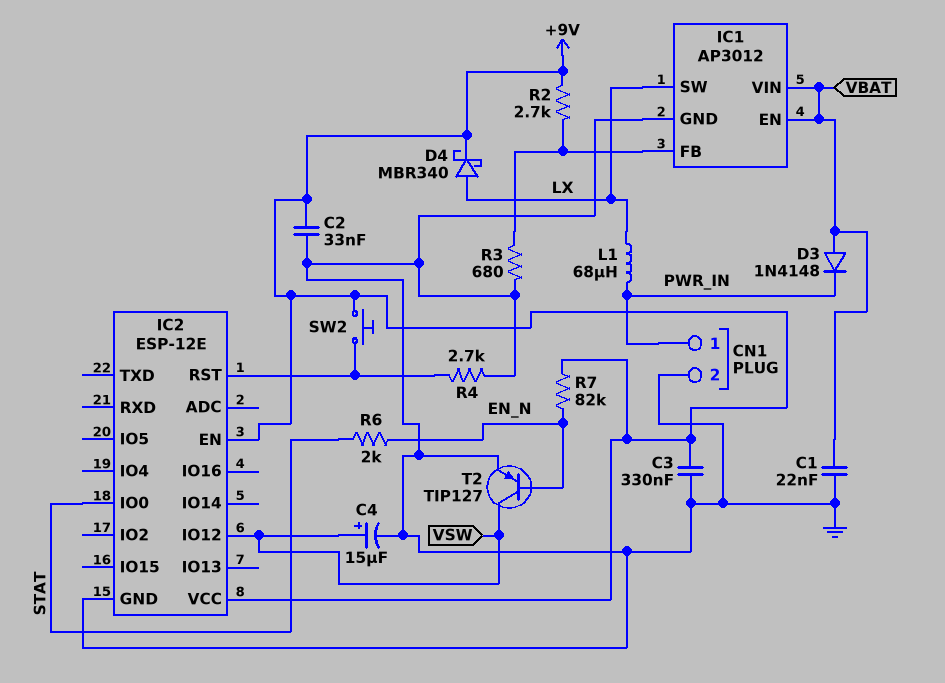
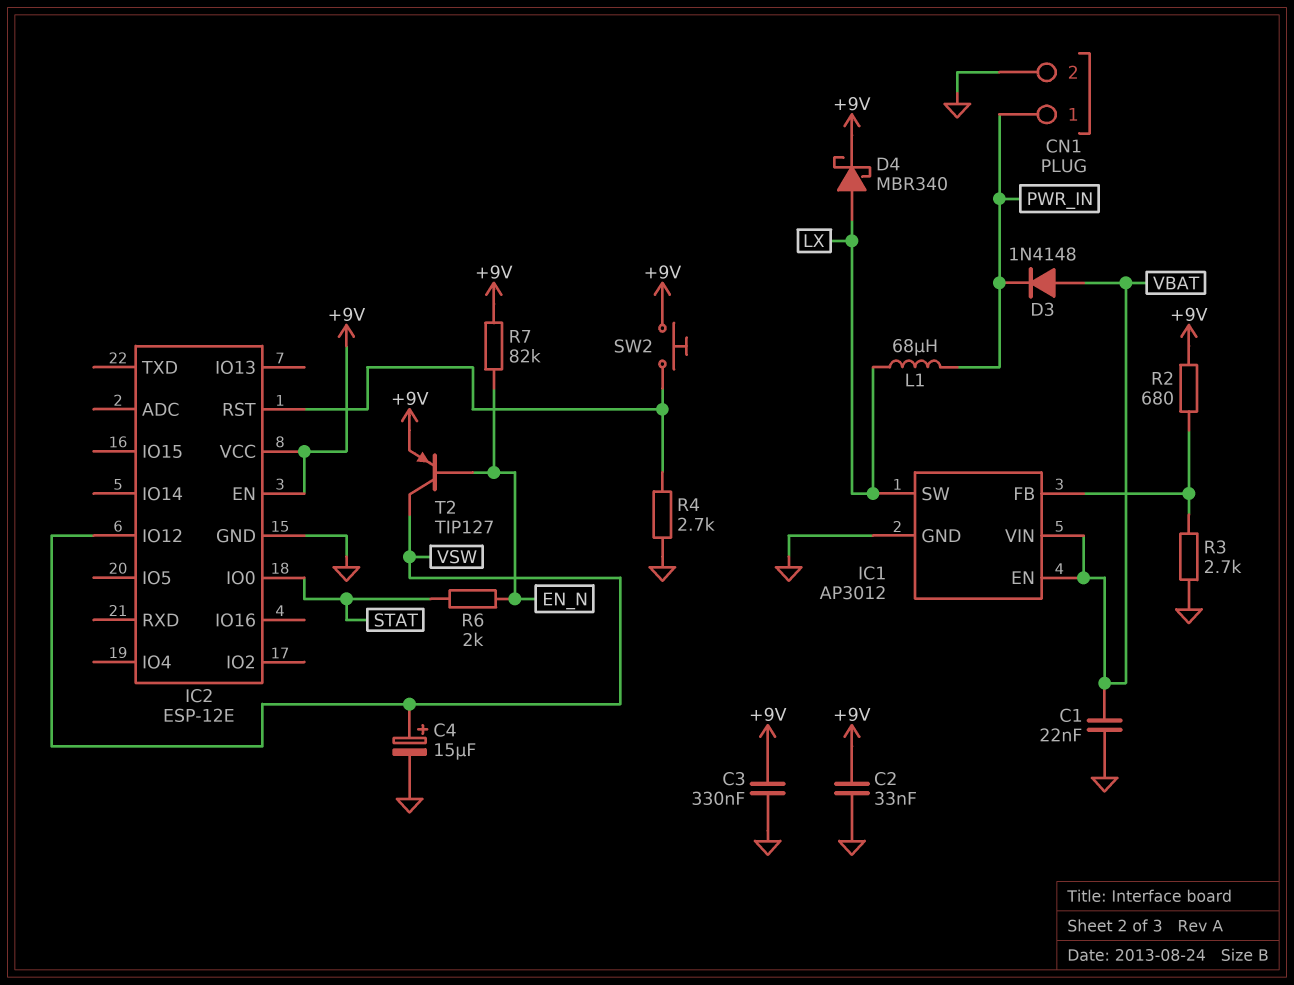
R2: 2.7k (+9V, IC1/FB) -> 680 (+9V, IC1/FB)
R3: 680 (GND, IC1/FB) -> 2.7k (GND, IC1/FB)
T2: PNP TIP127 (B EN_N, C VSW, E GND) -> PNP TIP127 (B EN_N, C VSW, E +9V)

